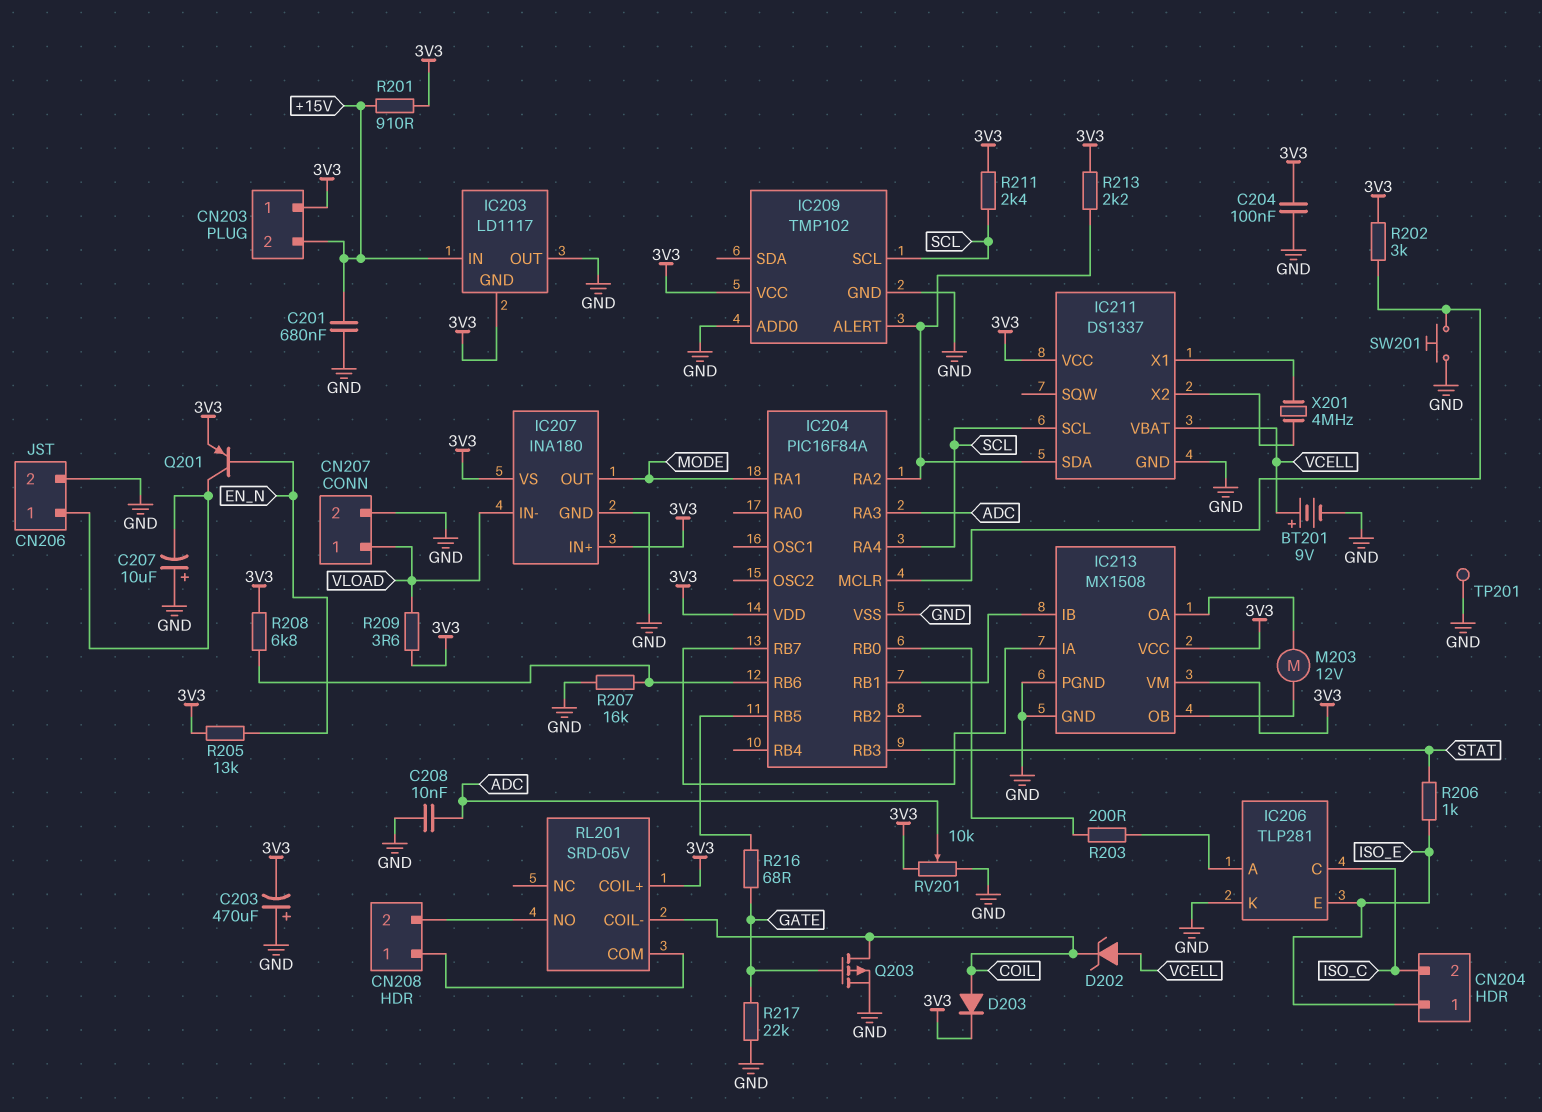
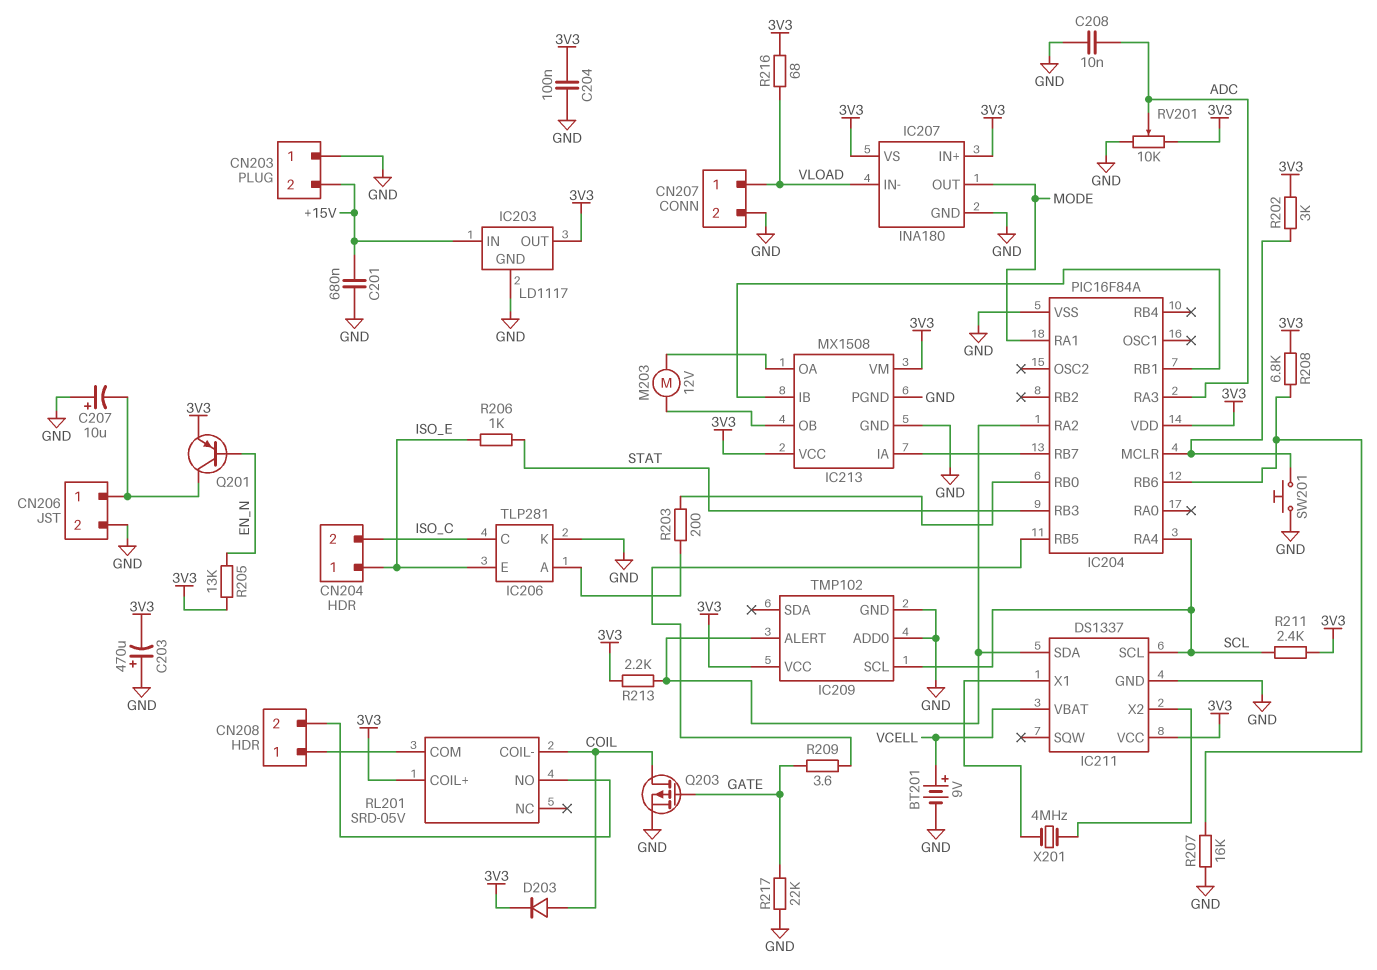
CN203 pin 1: 3V3 -> GND
D202: zener (A VCELL, K COIL) -> none
IC203 pin GND: 3V3 -> GND
IC203 pin OUT: GND -> 3V3
R201: 910 (+15V, 3V3) -> none
R209: 3.6 (3V3, VLOAD) -> 3.6 (GATE, IC204/RB5)
R216: 68 (GATE, IC204/RB5) -> 68 (3V3, VLOAD)
TP201: test point (GND) -> none

